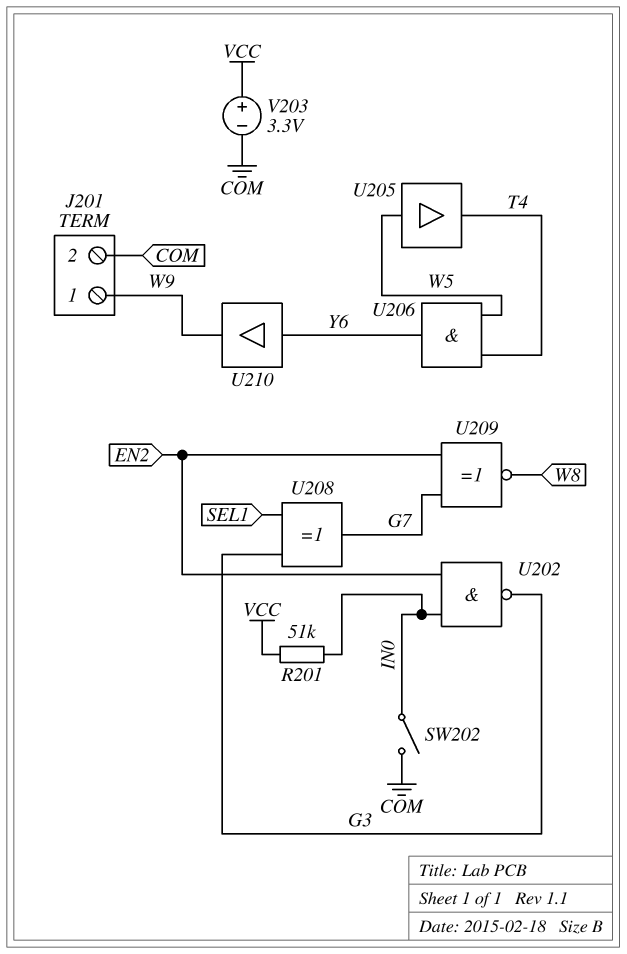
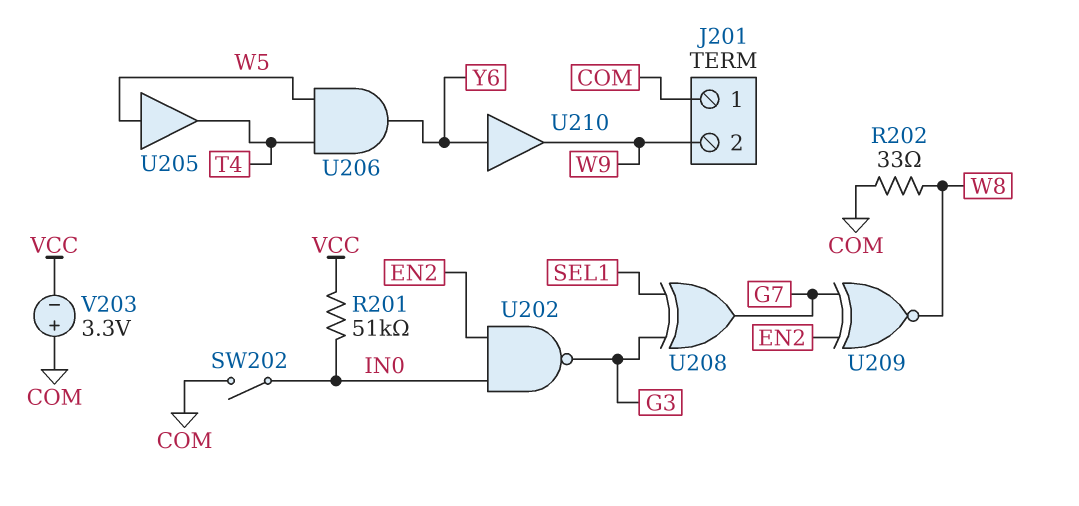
J201 pin 1: W9 -> COM
J201 pin 2: COM -> W9
R202: none -> 33 (COM, W8)
V203: 3.3V (plus VCC, minus COM) -> 3.3V (plus COM, minus VCC)

